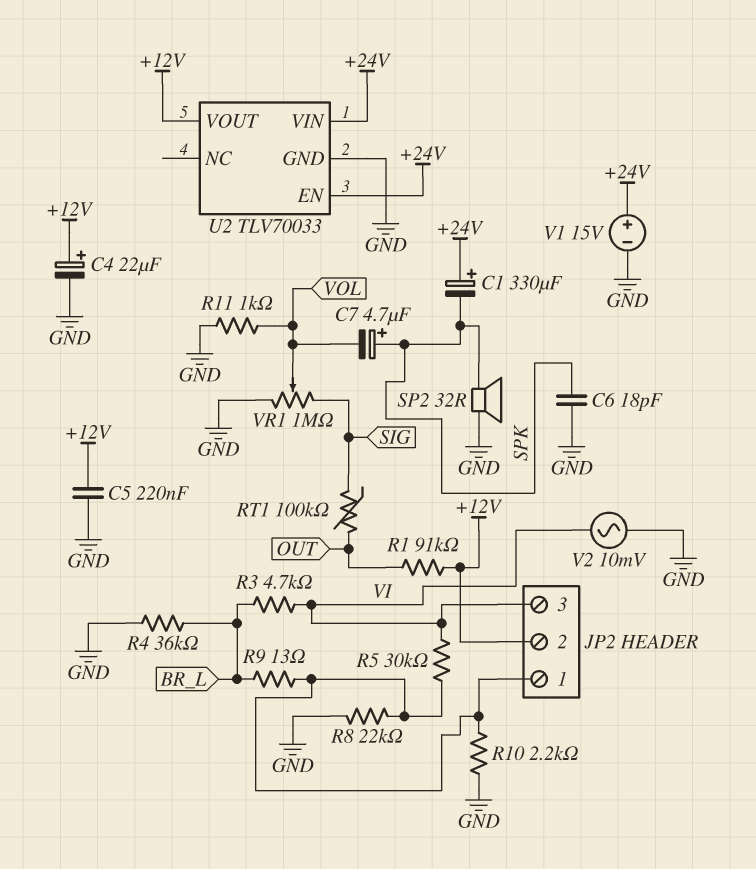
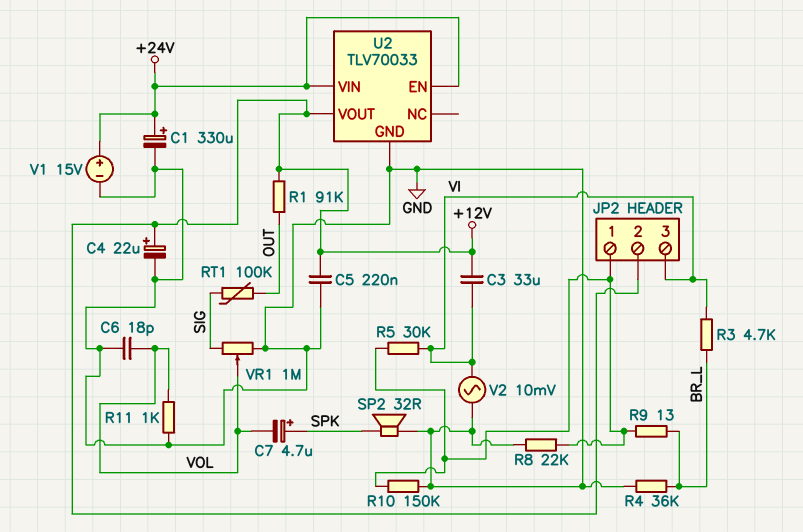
C1: 330uF (plus +24V, minus SPK) -> 330uF (plus +24V, minus GND)
C3: none -> 33uF (+12V, VI)
C6: 18pF (GND, SPK) -> 18pF (GND, VOL)
R10: 2.2k (GND, JP2/1) -> 150k (GND, JP2/1)

